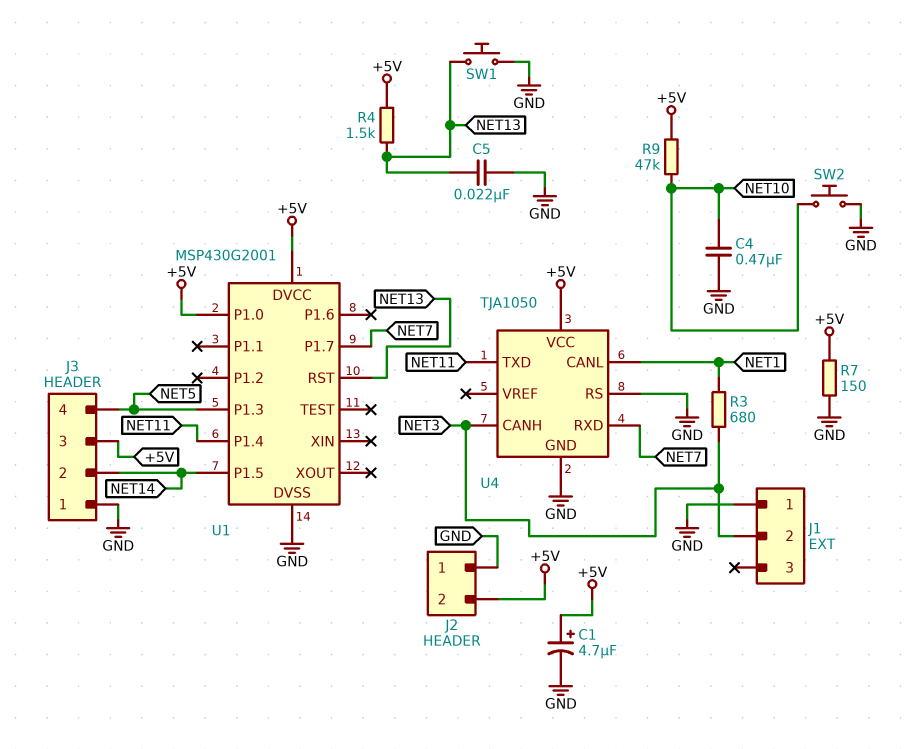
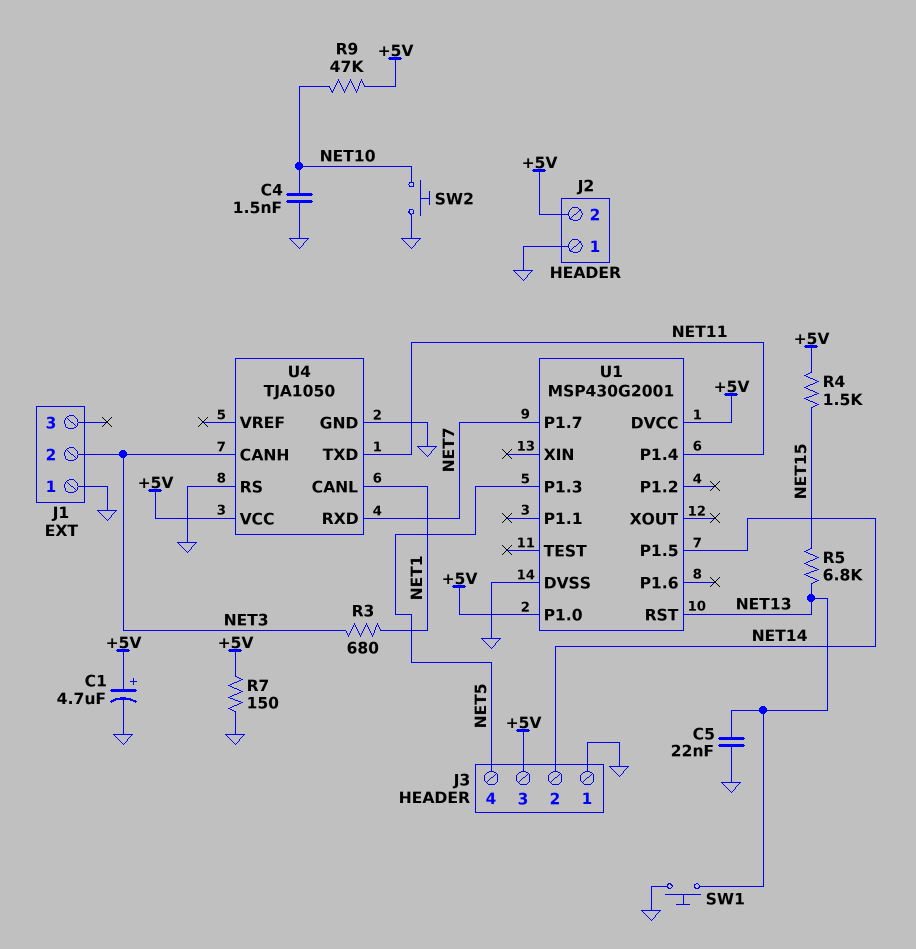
C4: 470nF (GND, NET10) -> 1.5nF (GND, NET10)
R4: 1.5k (+5V, NET13) -> 1.5k (+5V, NET15)
R5: none -> 6.8k (NET13, NET15)

